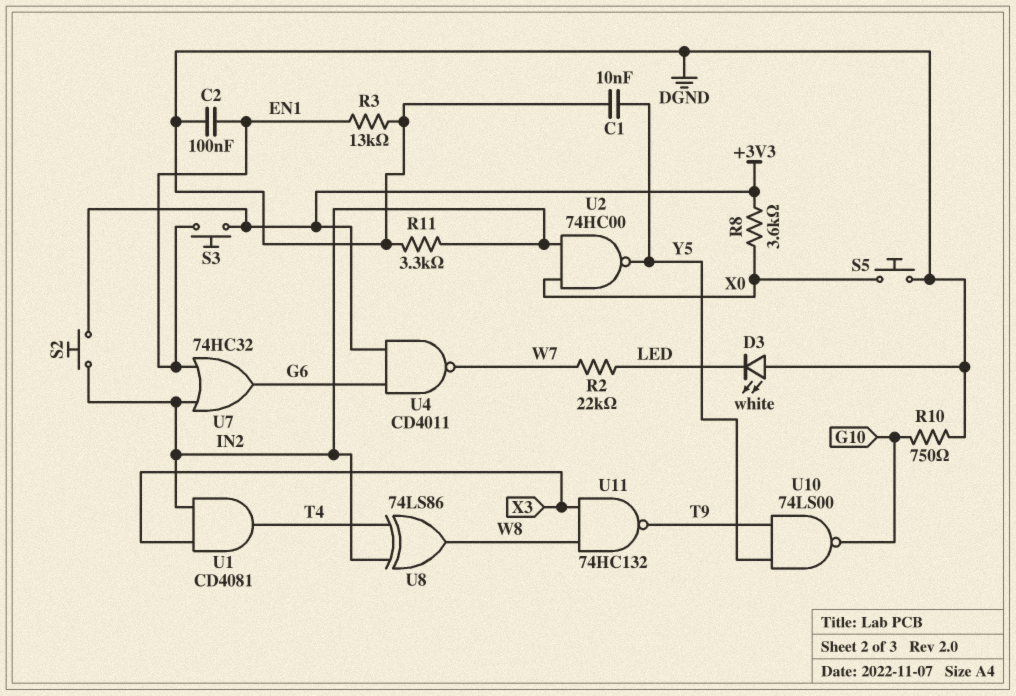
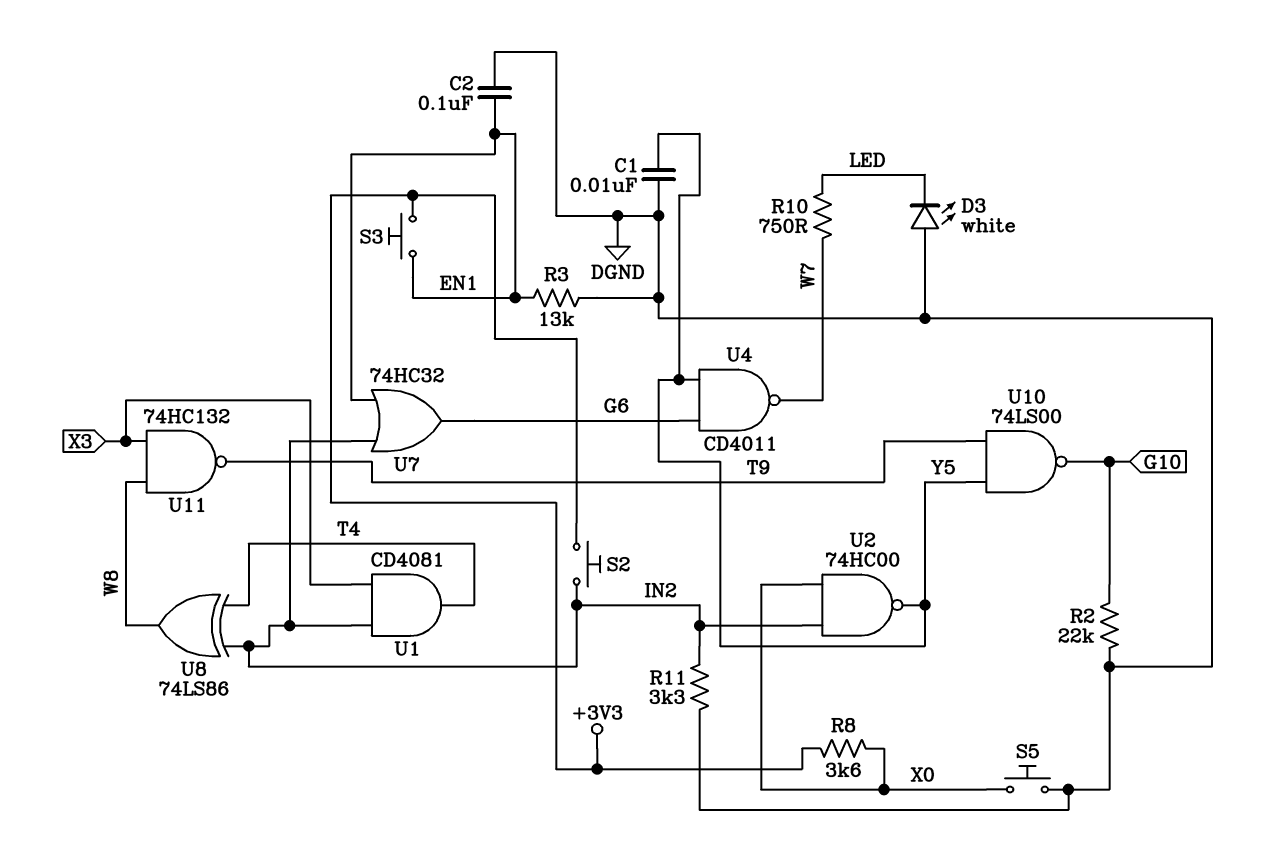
R2: 22k (LED, W7) -> 22k (DGND, G10)
R10: 750 (DGND, G10) -> 750 (LED, W7)
U4: NAND CD4011 (in +3V3, in G6, out W7) -> NAND CD4011 (in G6, in Y5, out W7)

